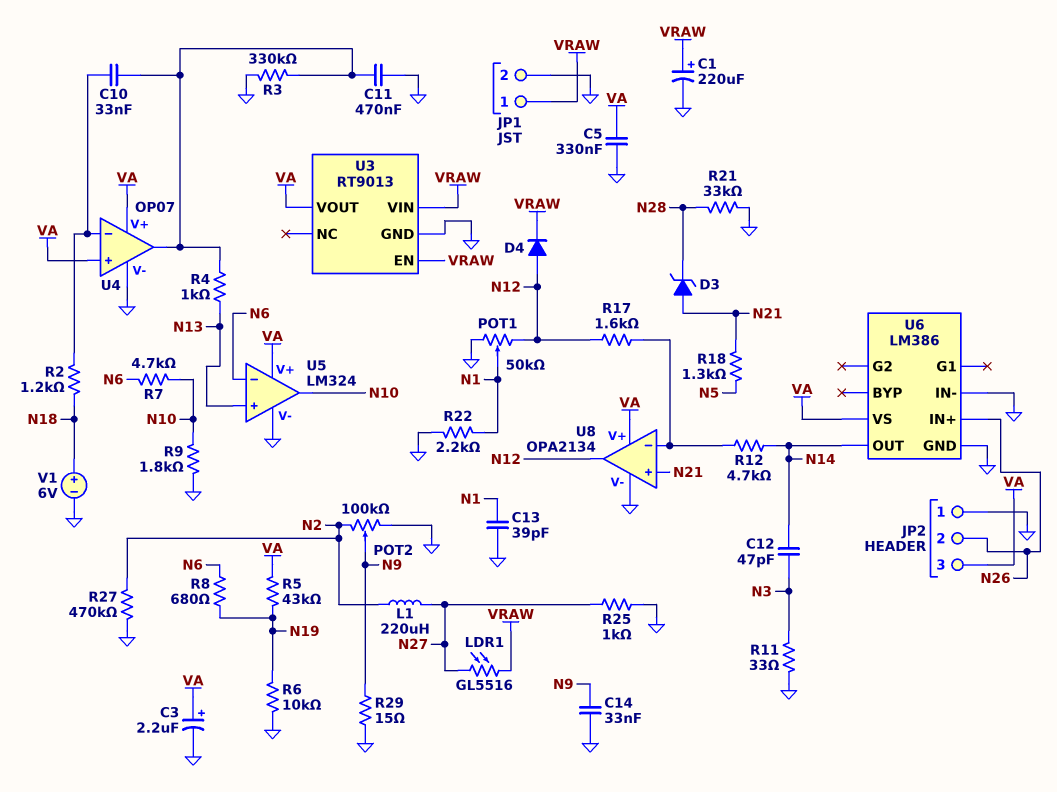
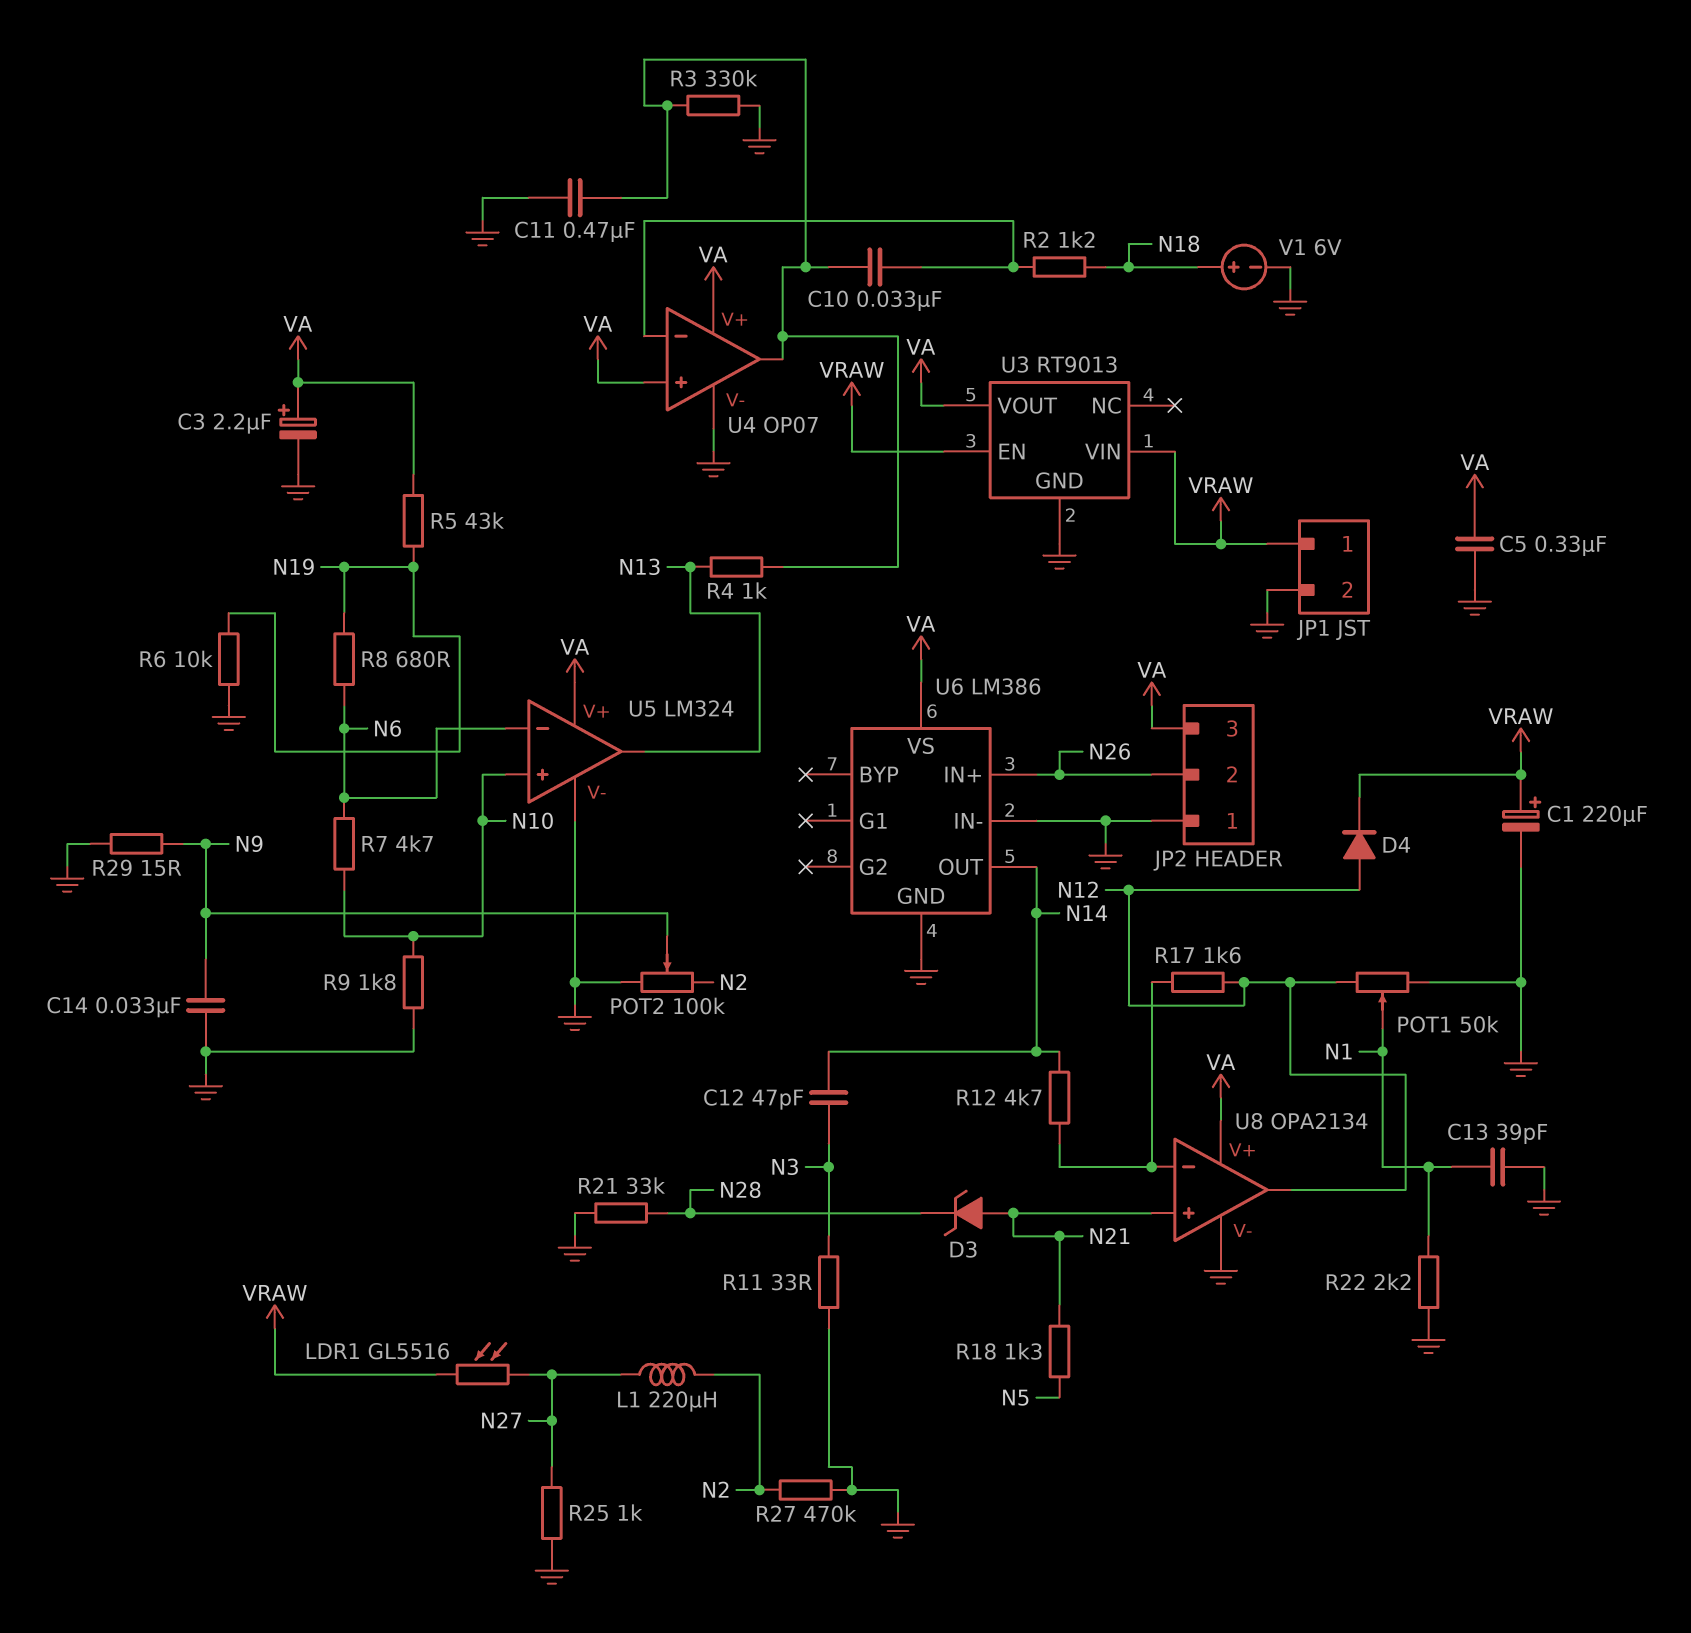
U5 pin in+: N13 -> N10
U5 pin out: N10 -> N13

